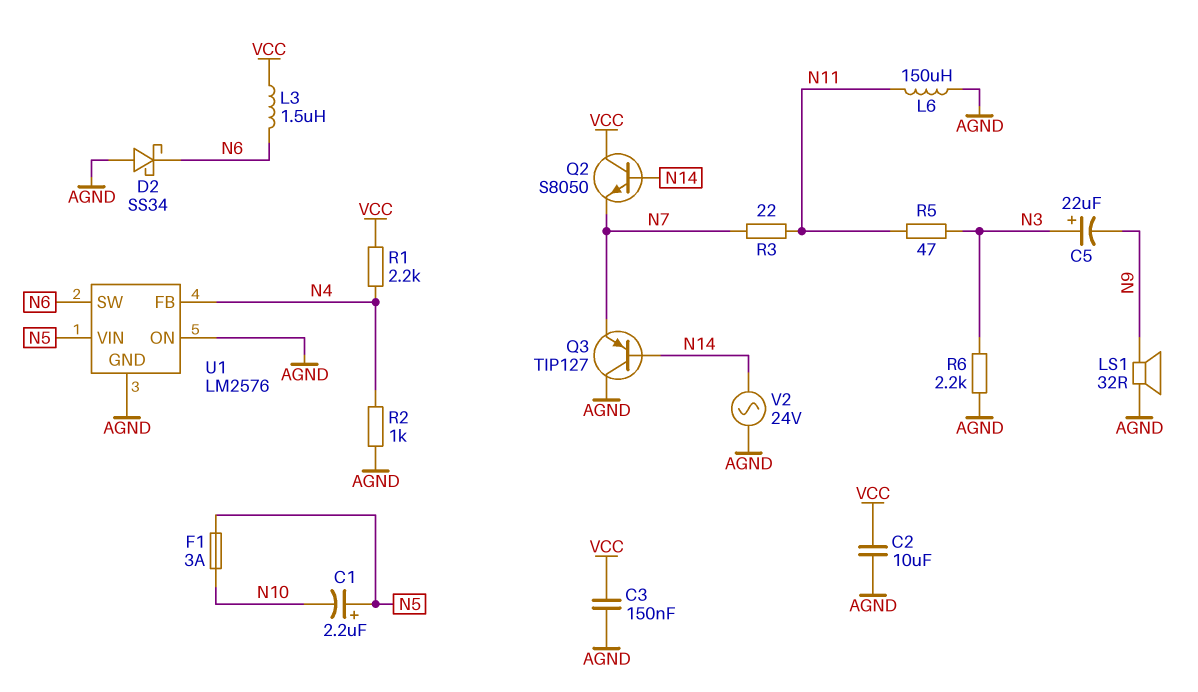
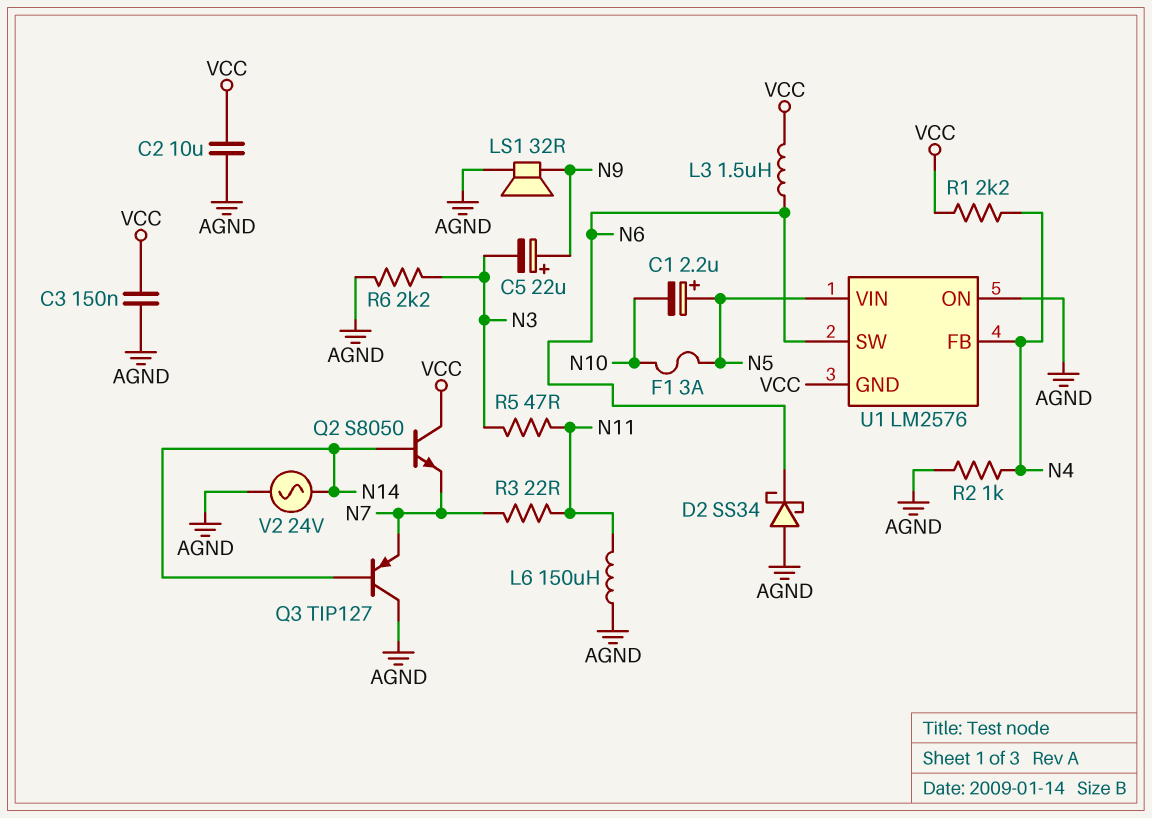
C5: 22uF (plus N3, minus N9) -> 22uF (plus N9, minus N3)
U1 pin GND: AGND -> VCC

